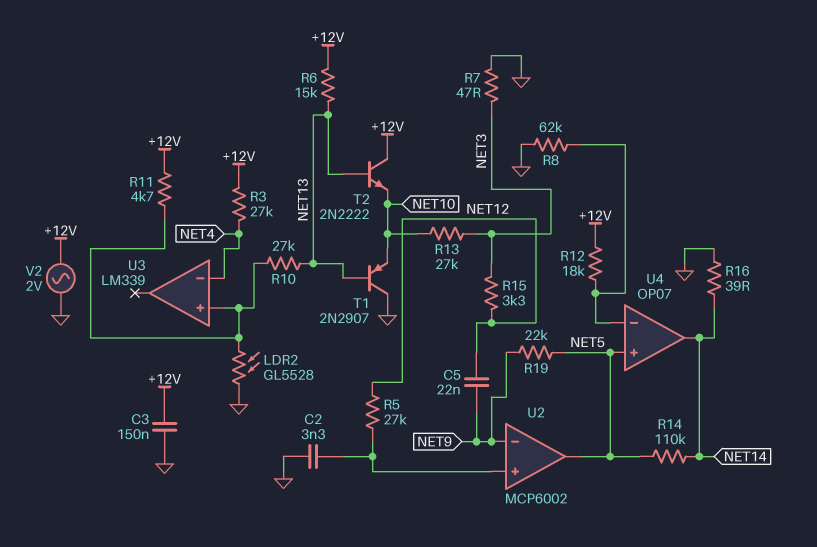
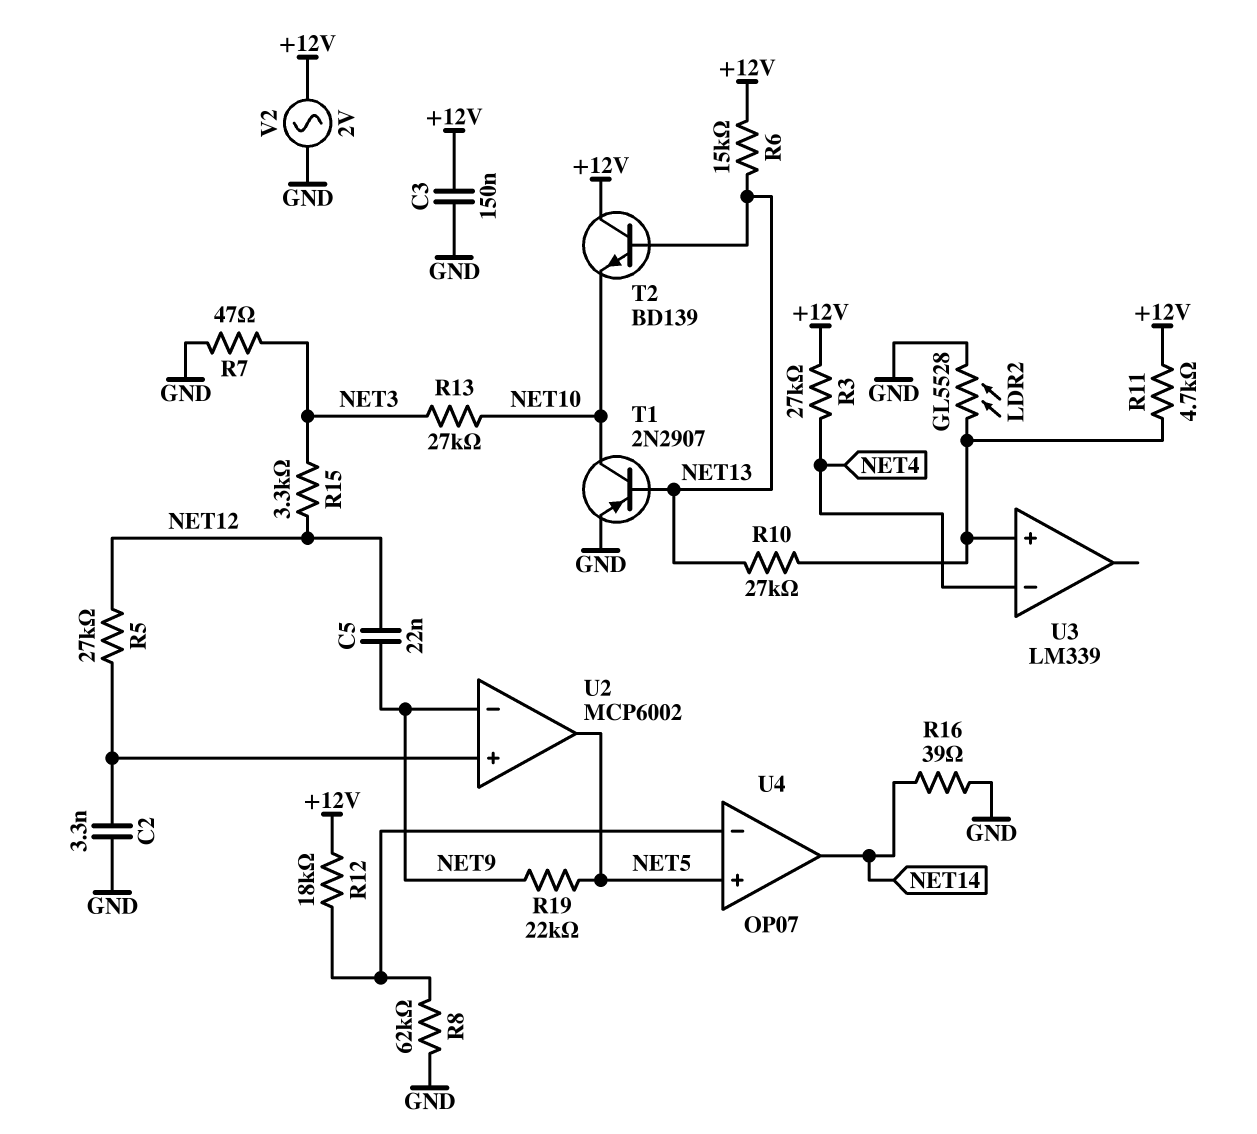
R14: 110k (NET5, NET14) -> none
T1: PNP 2N2907 (B NET13, C GND, E NET10) -> PNP 2N2907 (B NET13, C NET10, E GND)
T2: NPN 2N2222 (B NET13, C +12V, E NET10) -> NPN BD139 (B NET13, C +12V, E NET10)

